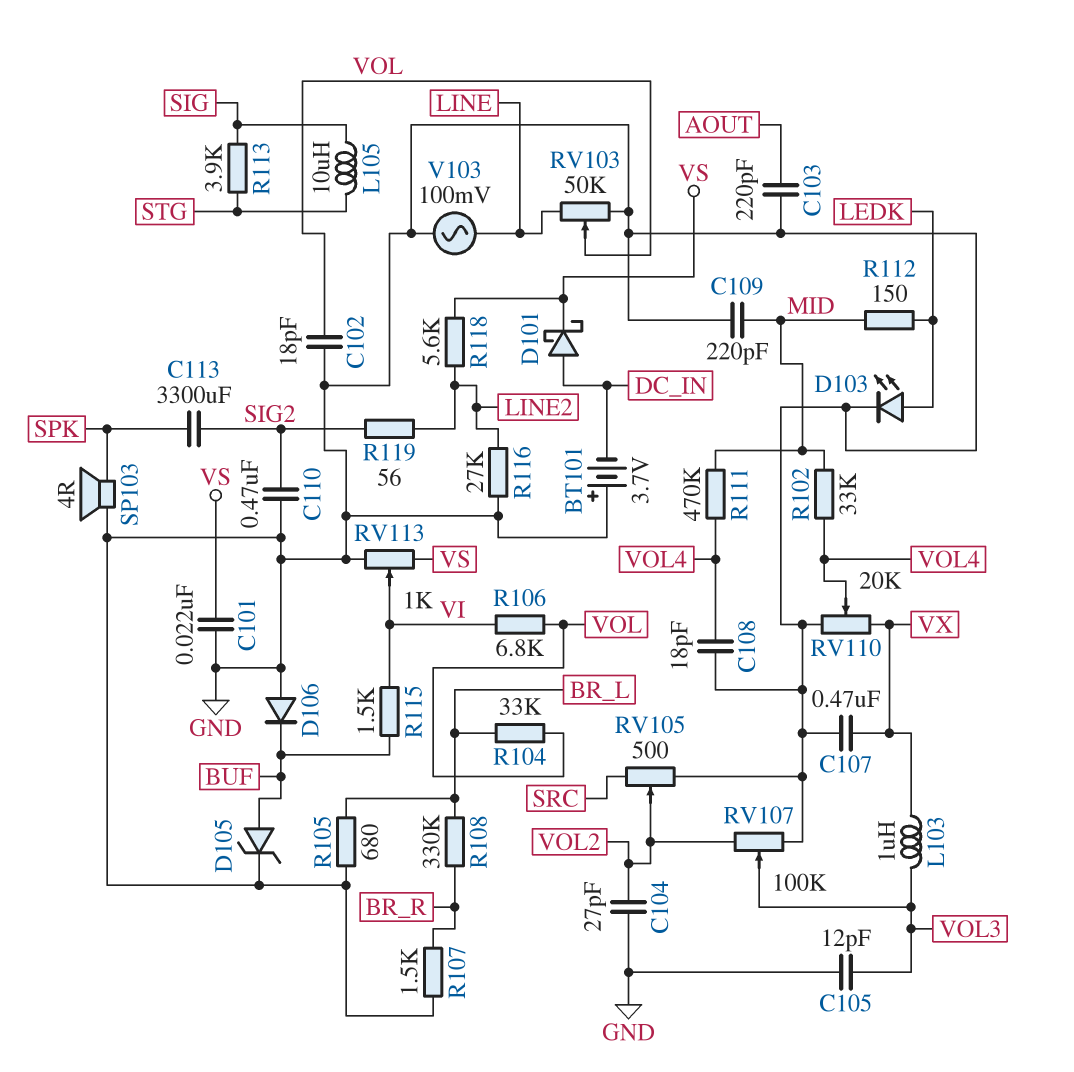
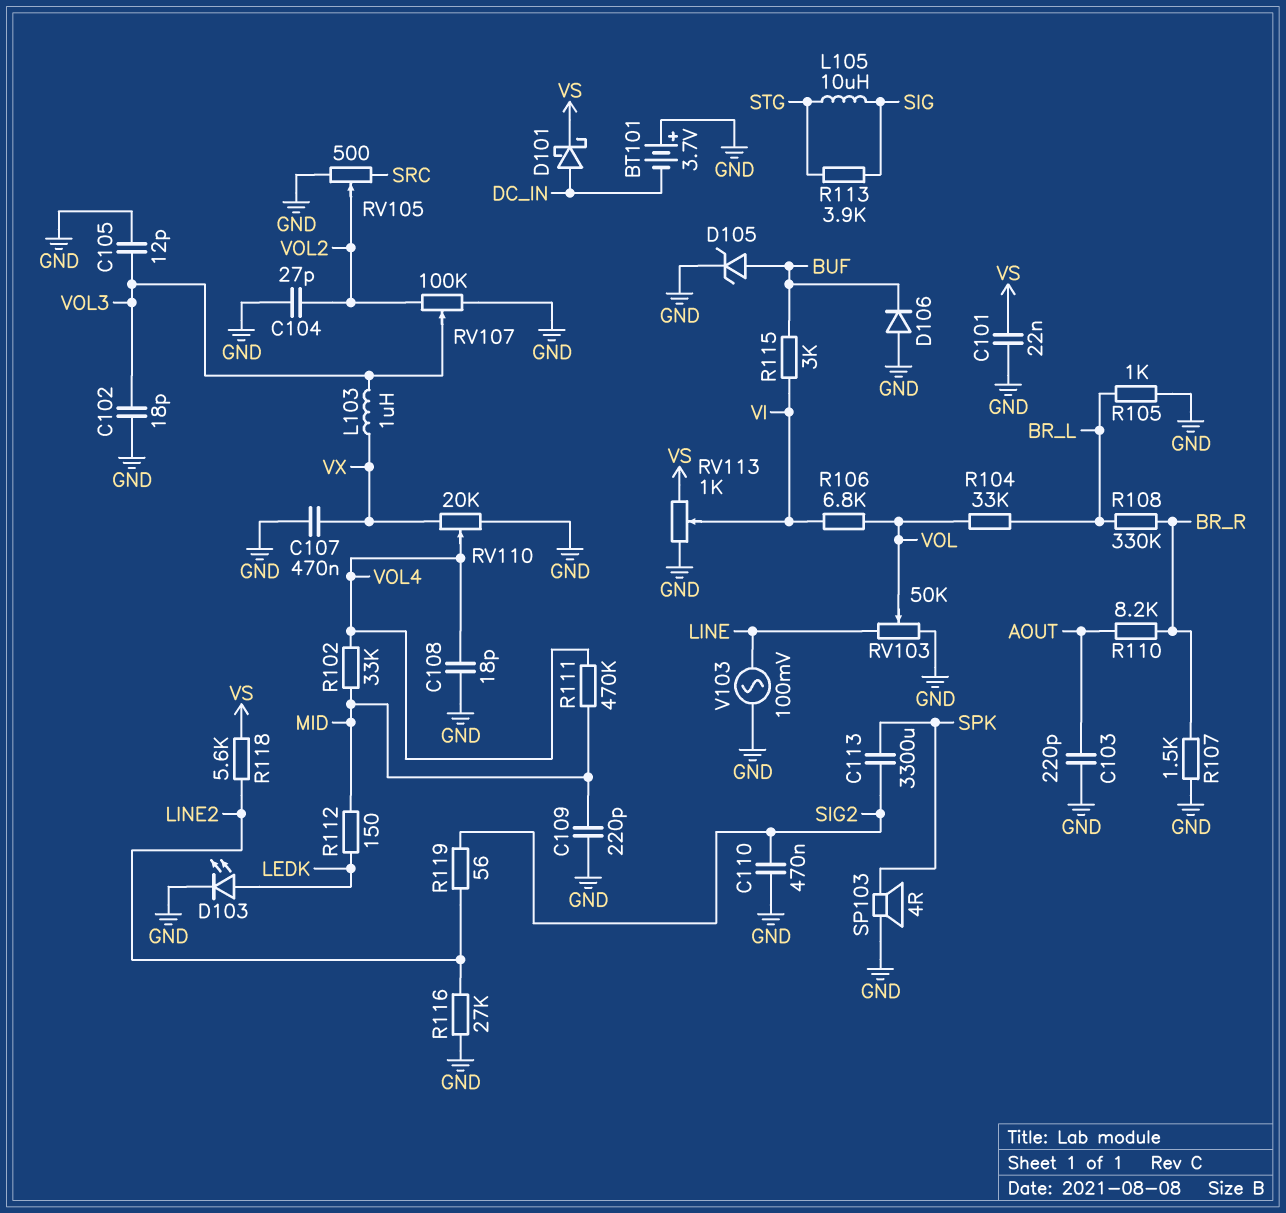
C102: 18pF (GND, VOL) -> 18pF (GND, VOL3)
R105: 680 (BR_L, GND) -> 1k (BR_L, GND)
R110: none -> 8.2k (AOUT, BR_R)
R115: 1.5k (BUF, VI) -> 3k (BUF, VI)

